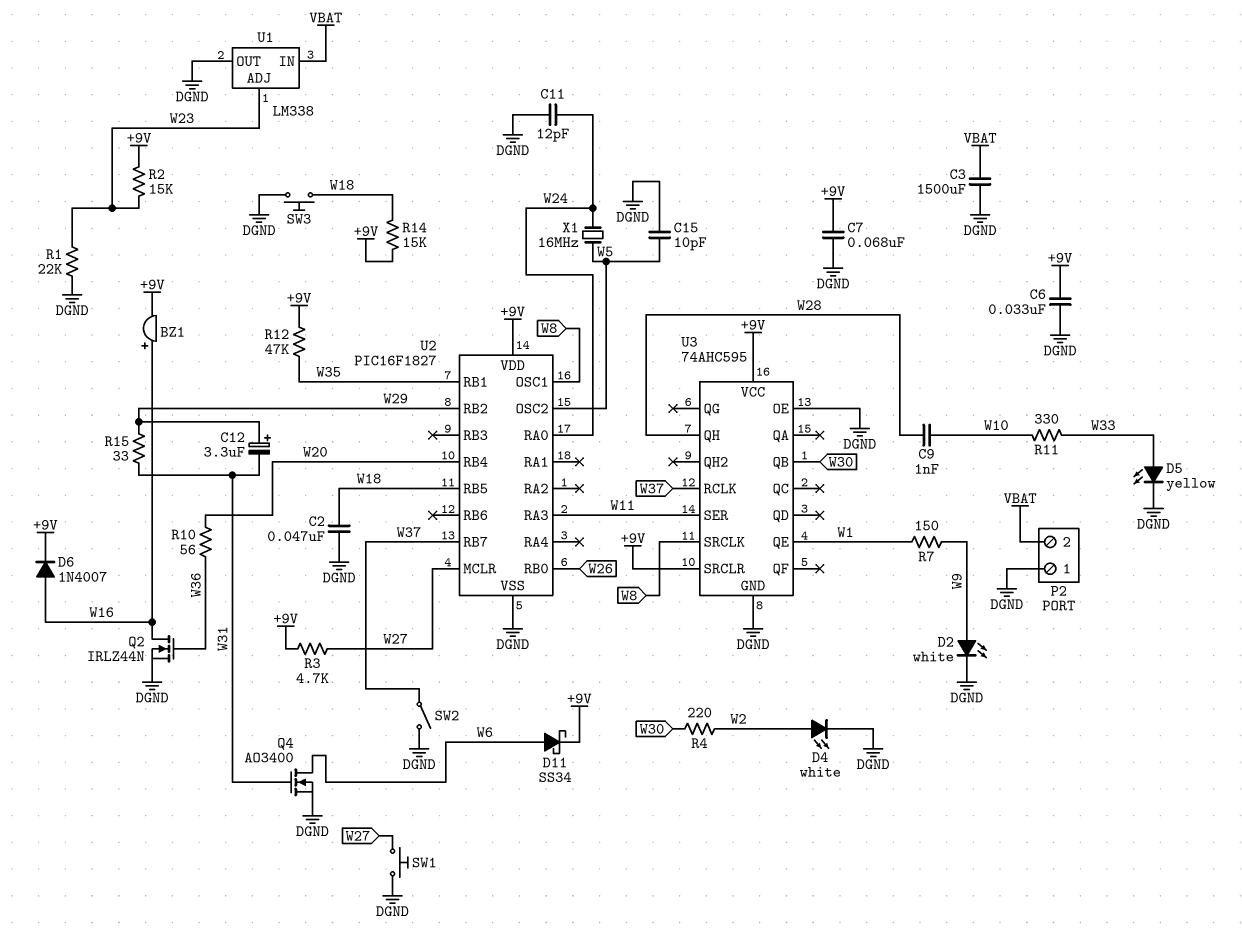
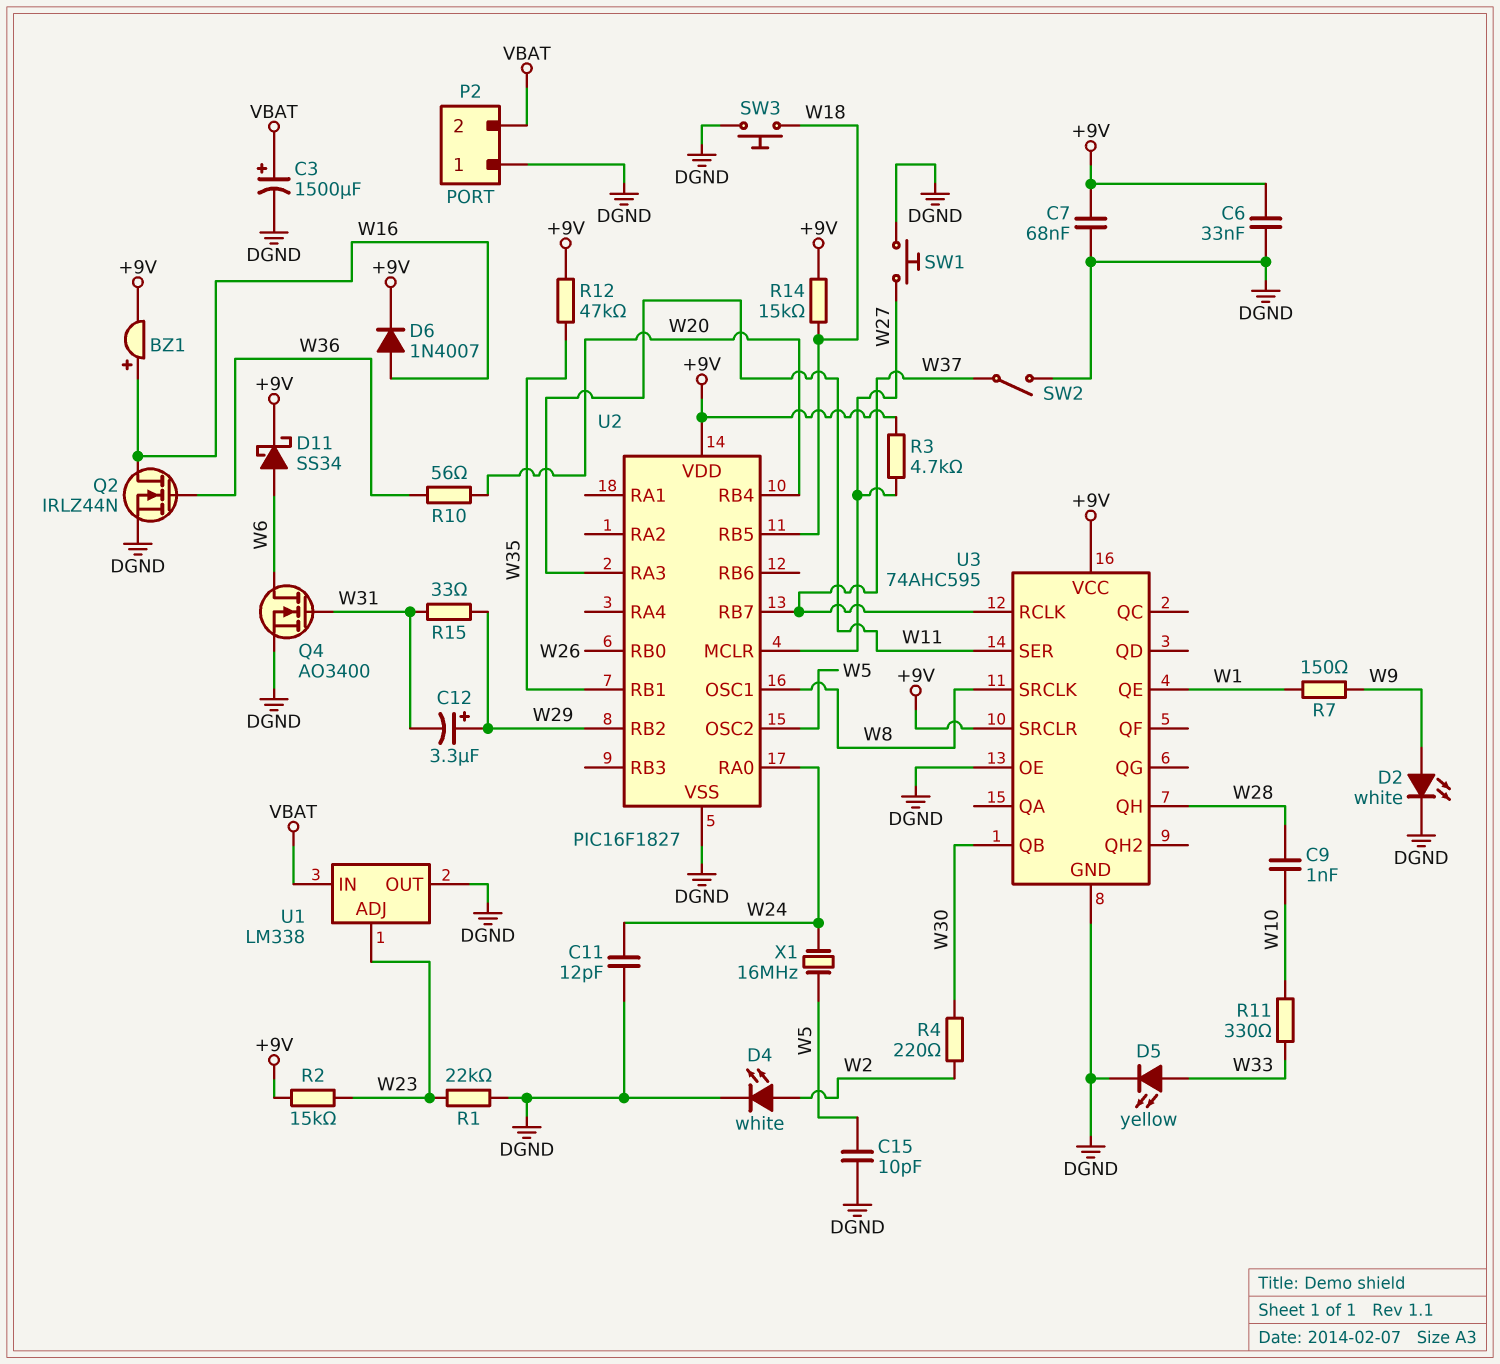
C2: 47nF (DGND, W18) -> none
C3: 1500uF (DGND, VBAT) -> 1500uF (plus VBAT, minus DGND)

